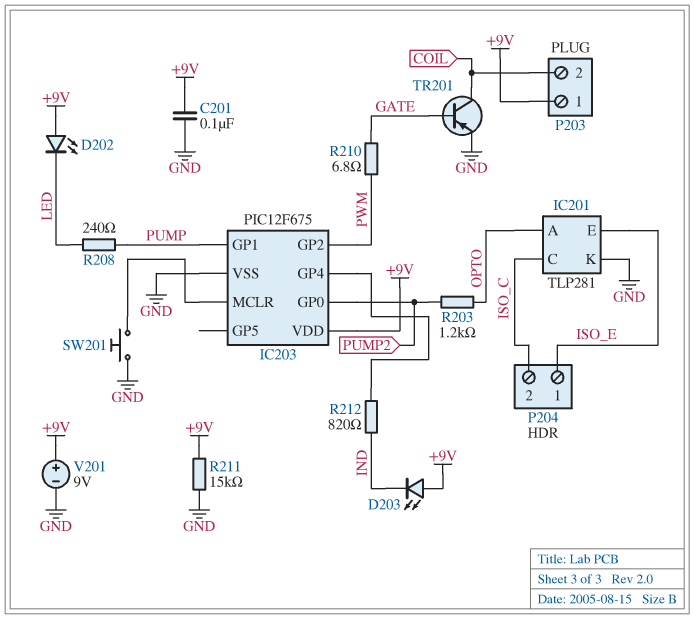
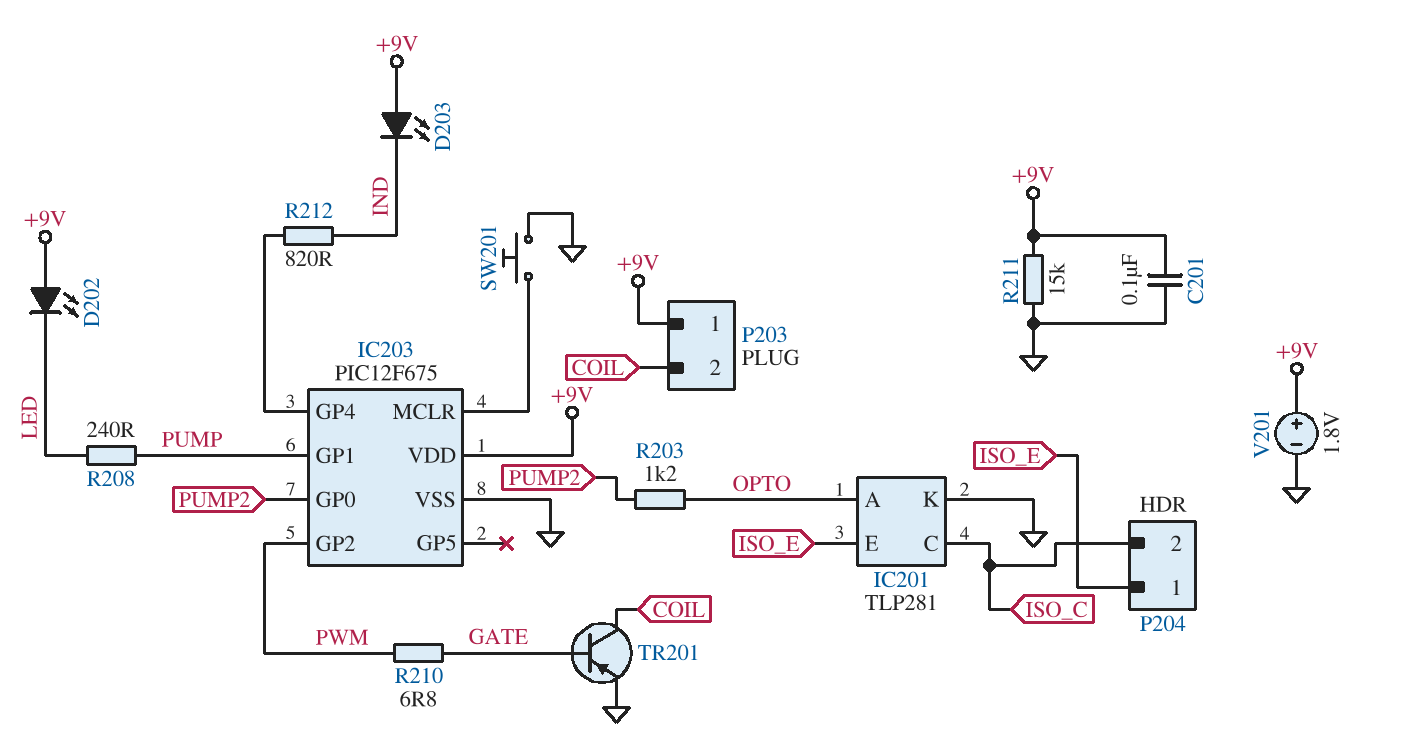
V201: 9V (plus +9V, minus GND) -> 1.8V (plus +9V, minus GND)

